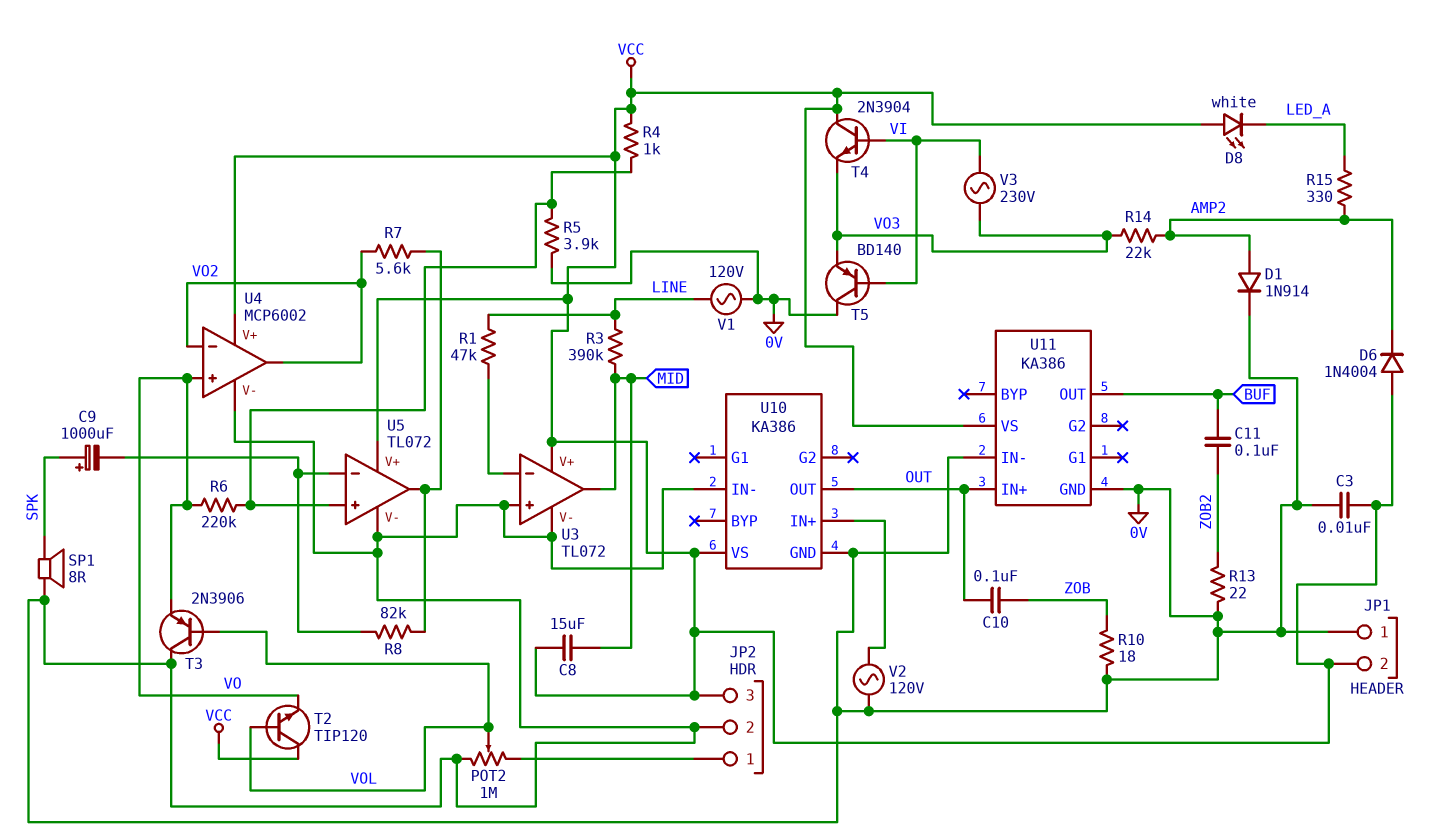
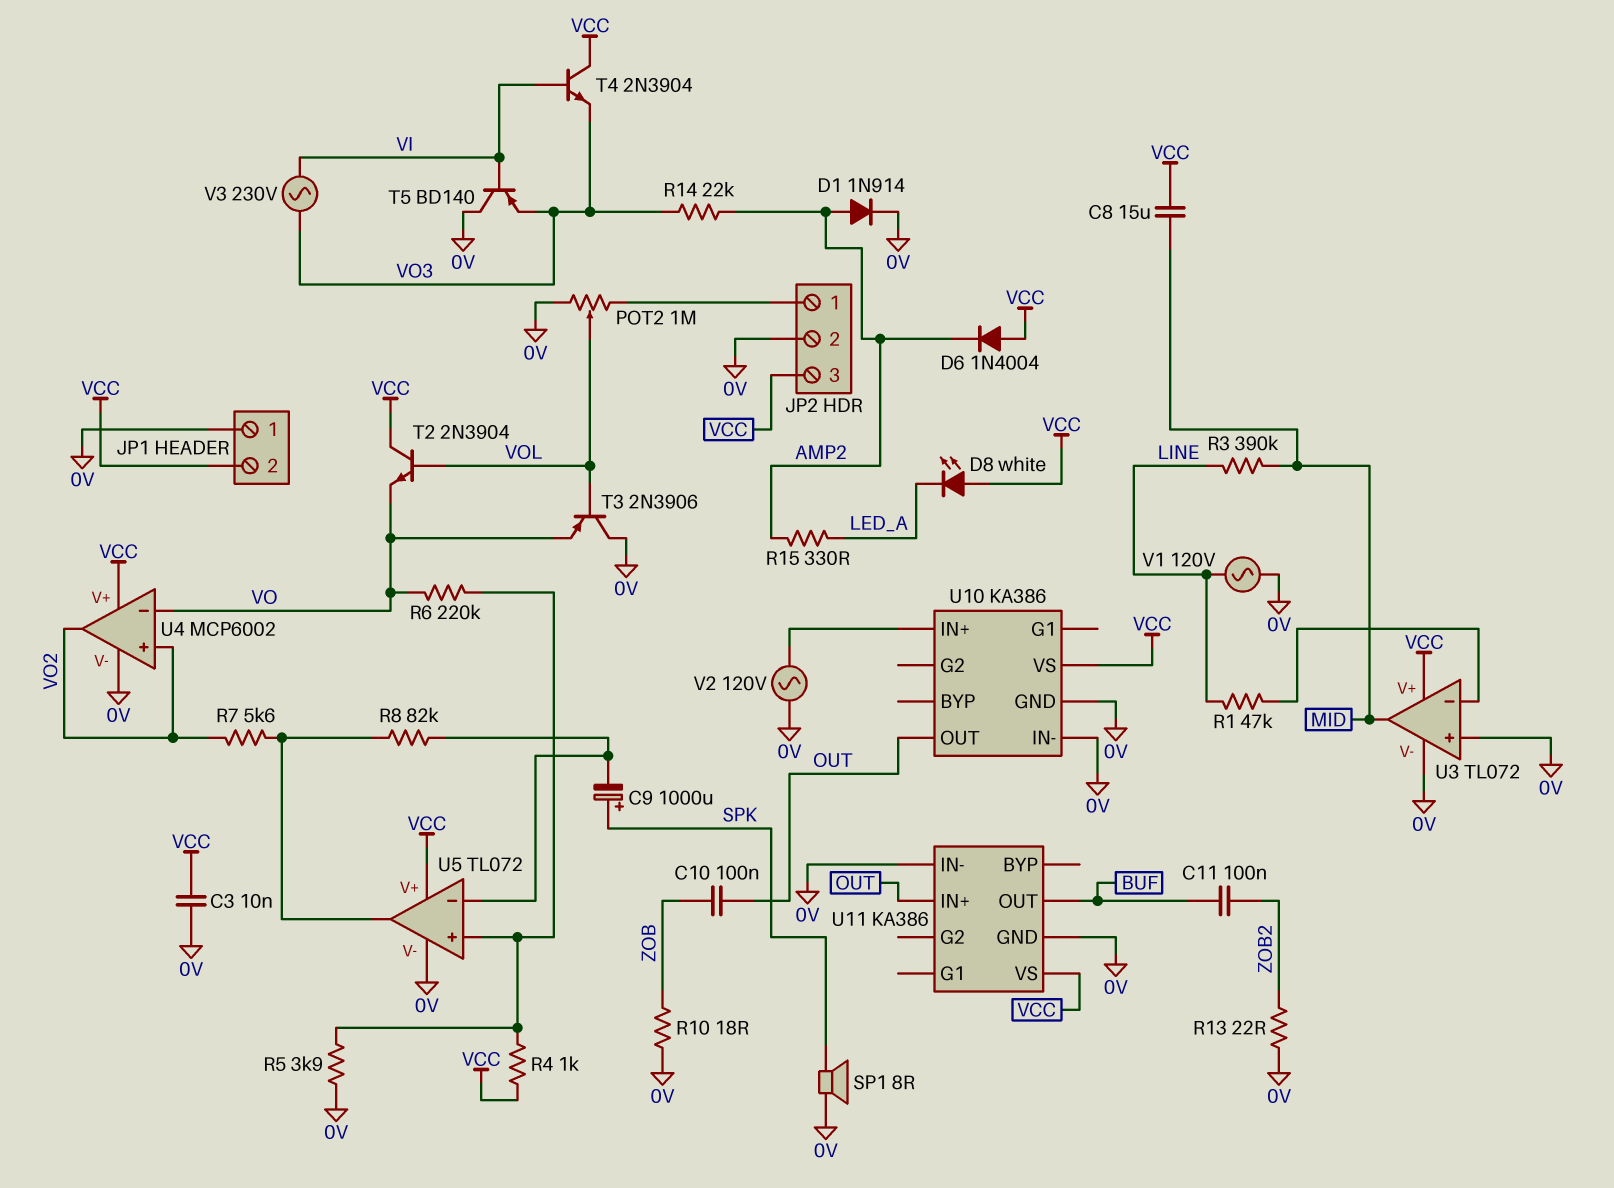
T2: NPN TIP120 (B VOL, C VCC, E VO) -> NPN 2N3904 (B VOL, C VCC, E VO)
U4 pin in+: VO -> VO2
U4 pin in-: VO2 -> VO

